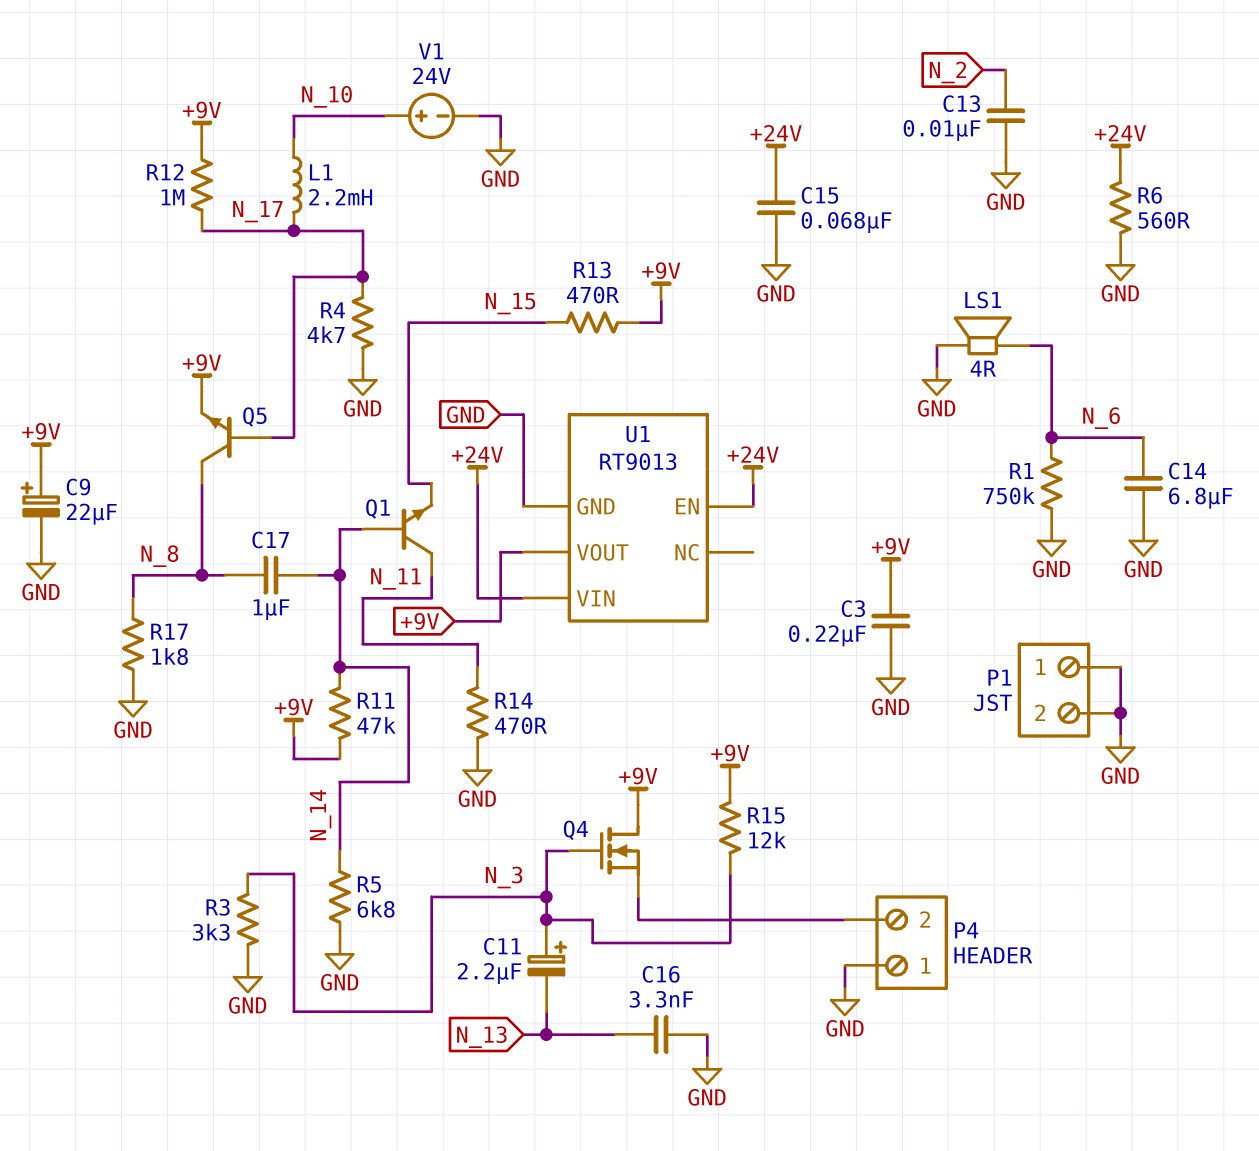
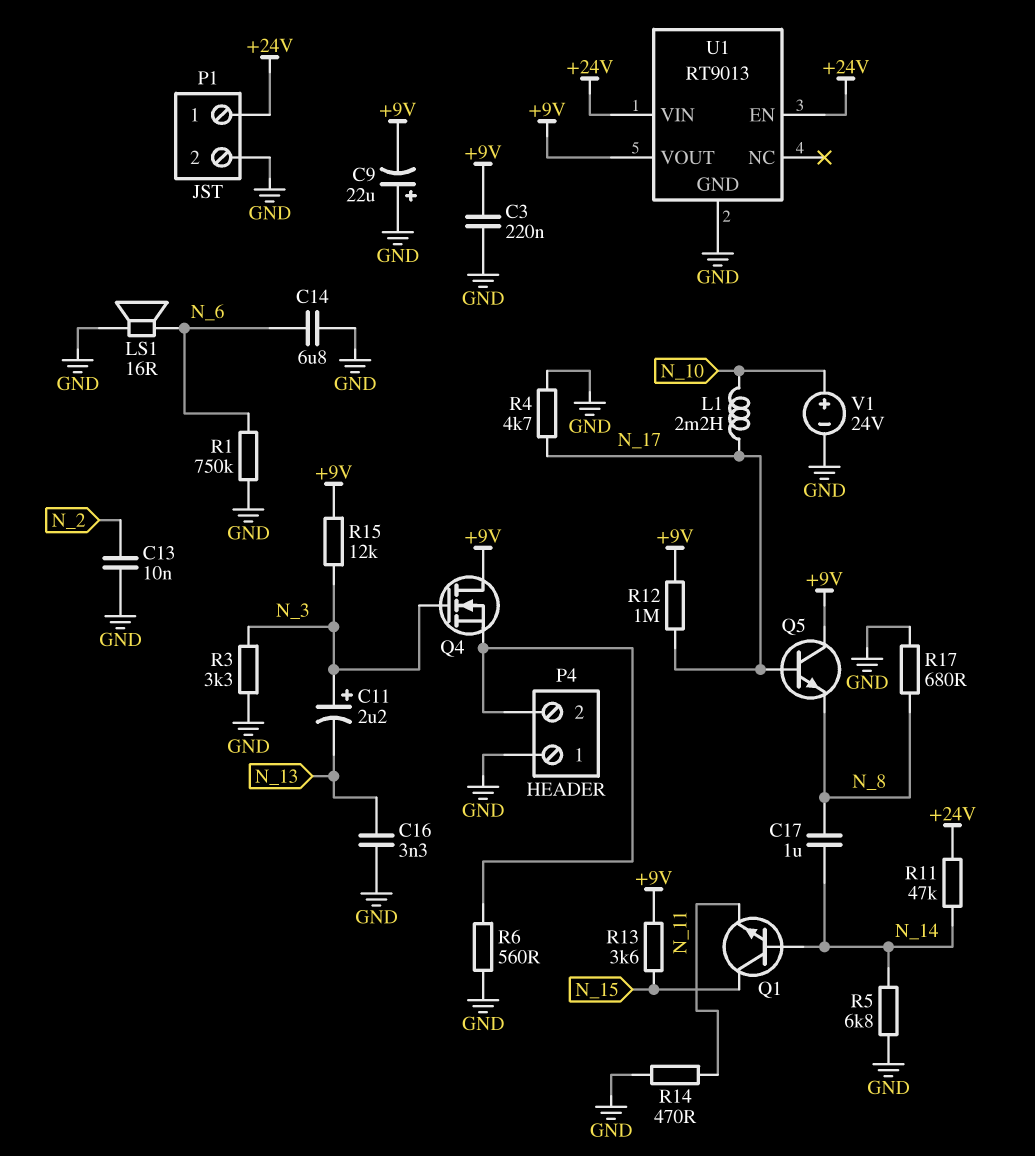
C9: 22uF (plus +9V, minus GND) -> 22uF (plus GND, minus +9V)
C15: 68nF (+24V, GND) -> none
LS1: speaker 4R (GND, N_6) -> speaker 16R (GND, N_6)
P1 pin 1: GND -> +24V
Q1: NPN (B N_14, C N_11, E N_15) -> NPN (B N_14, C N_15, E N_11)
Q5: NPN (B N_17, C N_8, E +9V) -> NPN (B N_17, C +9V, E N_8)
R6: 560 (+24V, GND) -> 560 (GND, P4/2)
R11: 47k (+9V, N_14) -> 47k (+24V, N_14)
R13: 470 (+9V, N_15) -> 3.6k (+9V, N_15)
R17: 1.8k (GND, N_8) -> 680 (GND, N_8)

